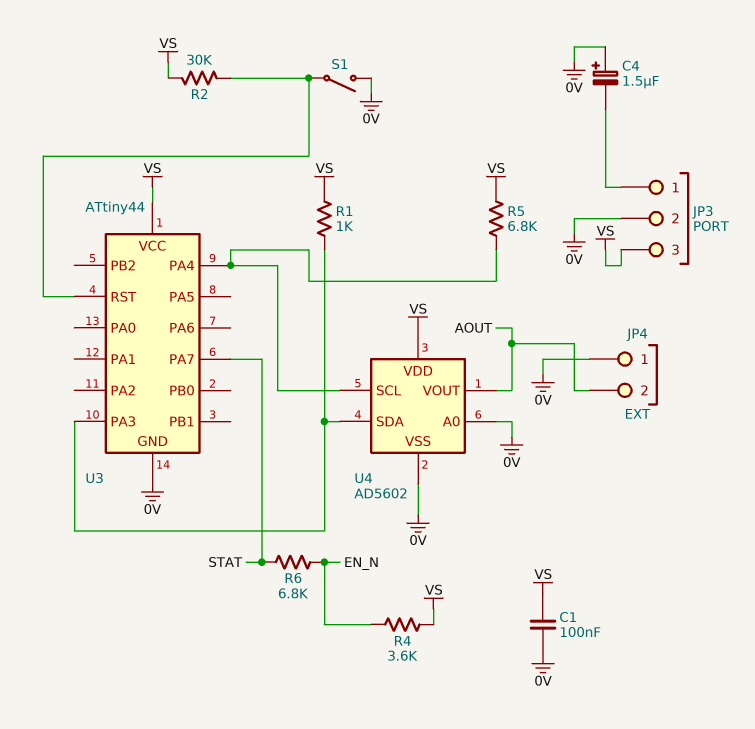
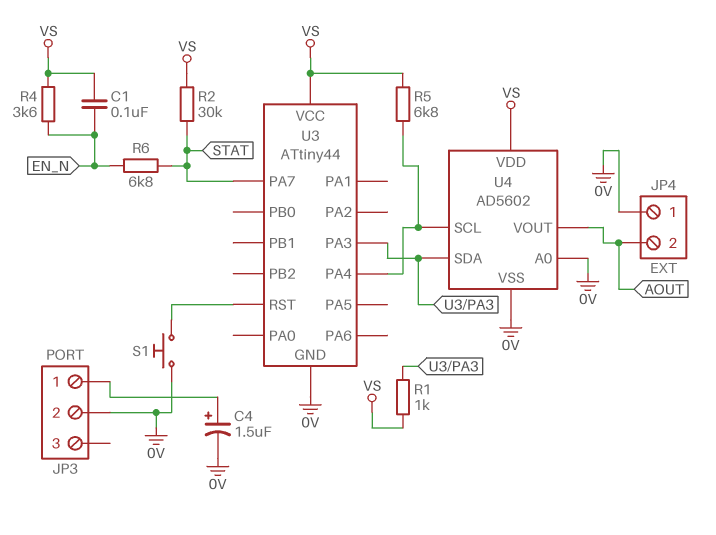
C1: 100nF (0V, VS) -> 100nF (EN_N, VS)
C4: 1.5uF (plus 0V, minus JP3/1) -> 1.5uF (plus JP3/1, minus 0V)
JP3 pin 3: VS -> none
R2: 30k (U3/RST, VS) -> 30k (STAT, VS)
S1: switch (0V, U3/RST) -> button (0V, U3/RST)

